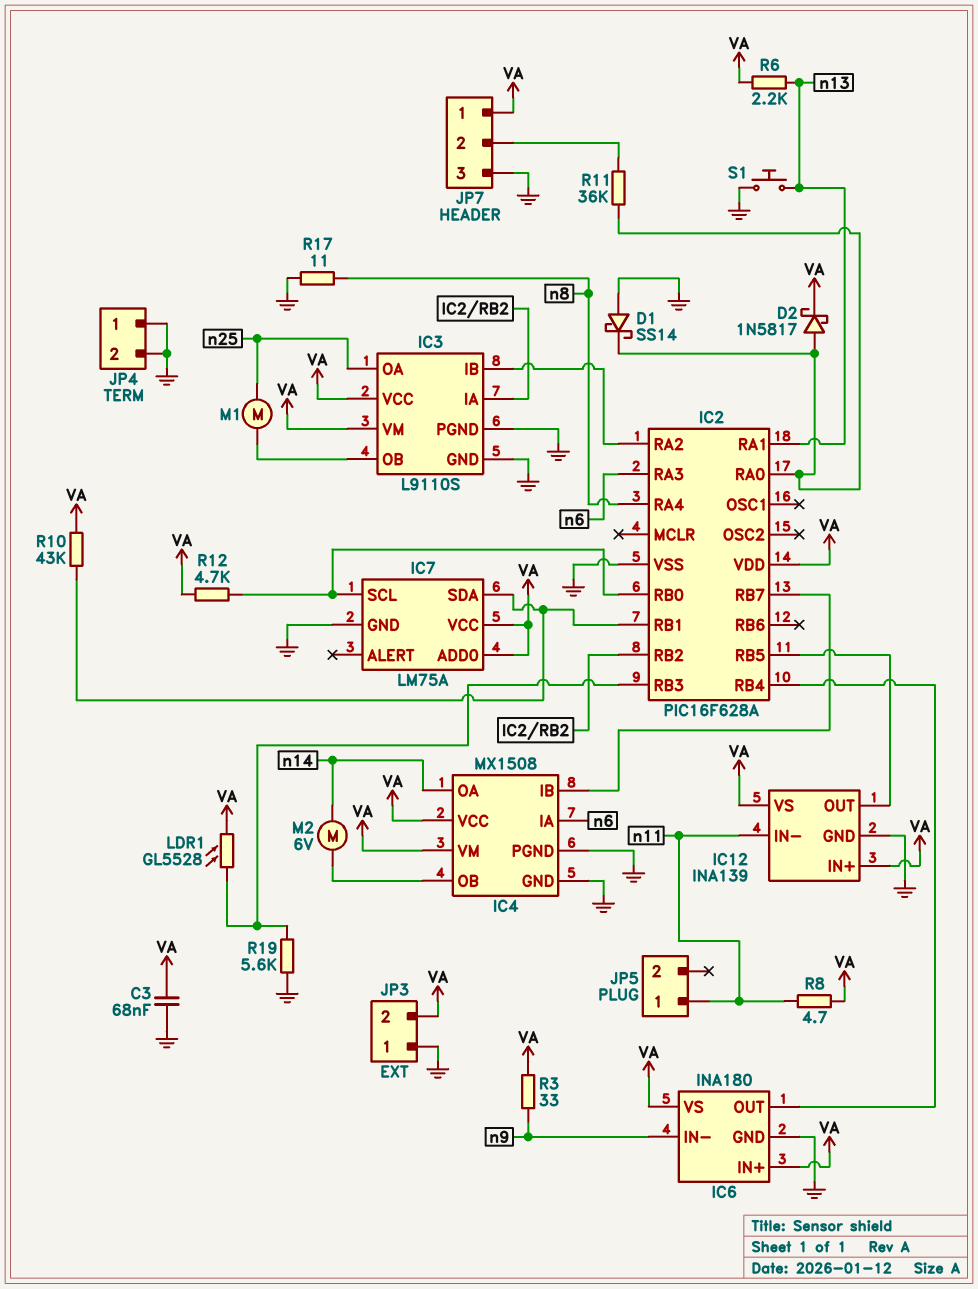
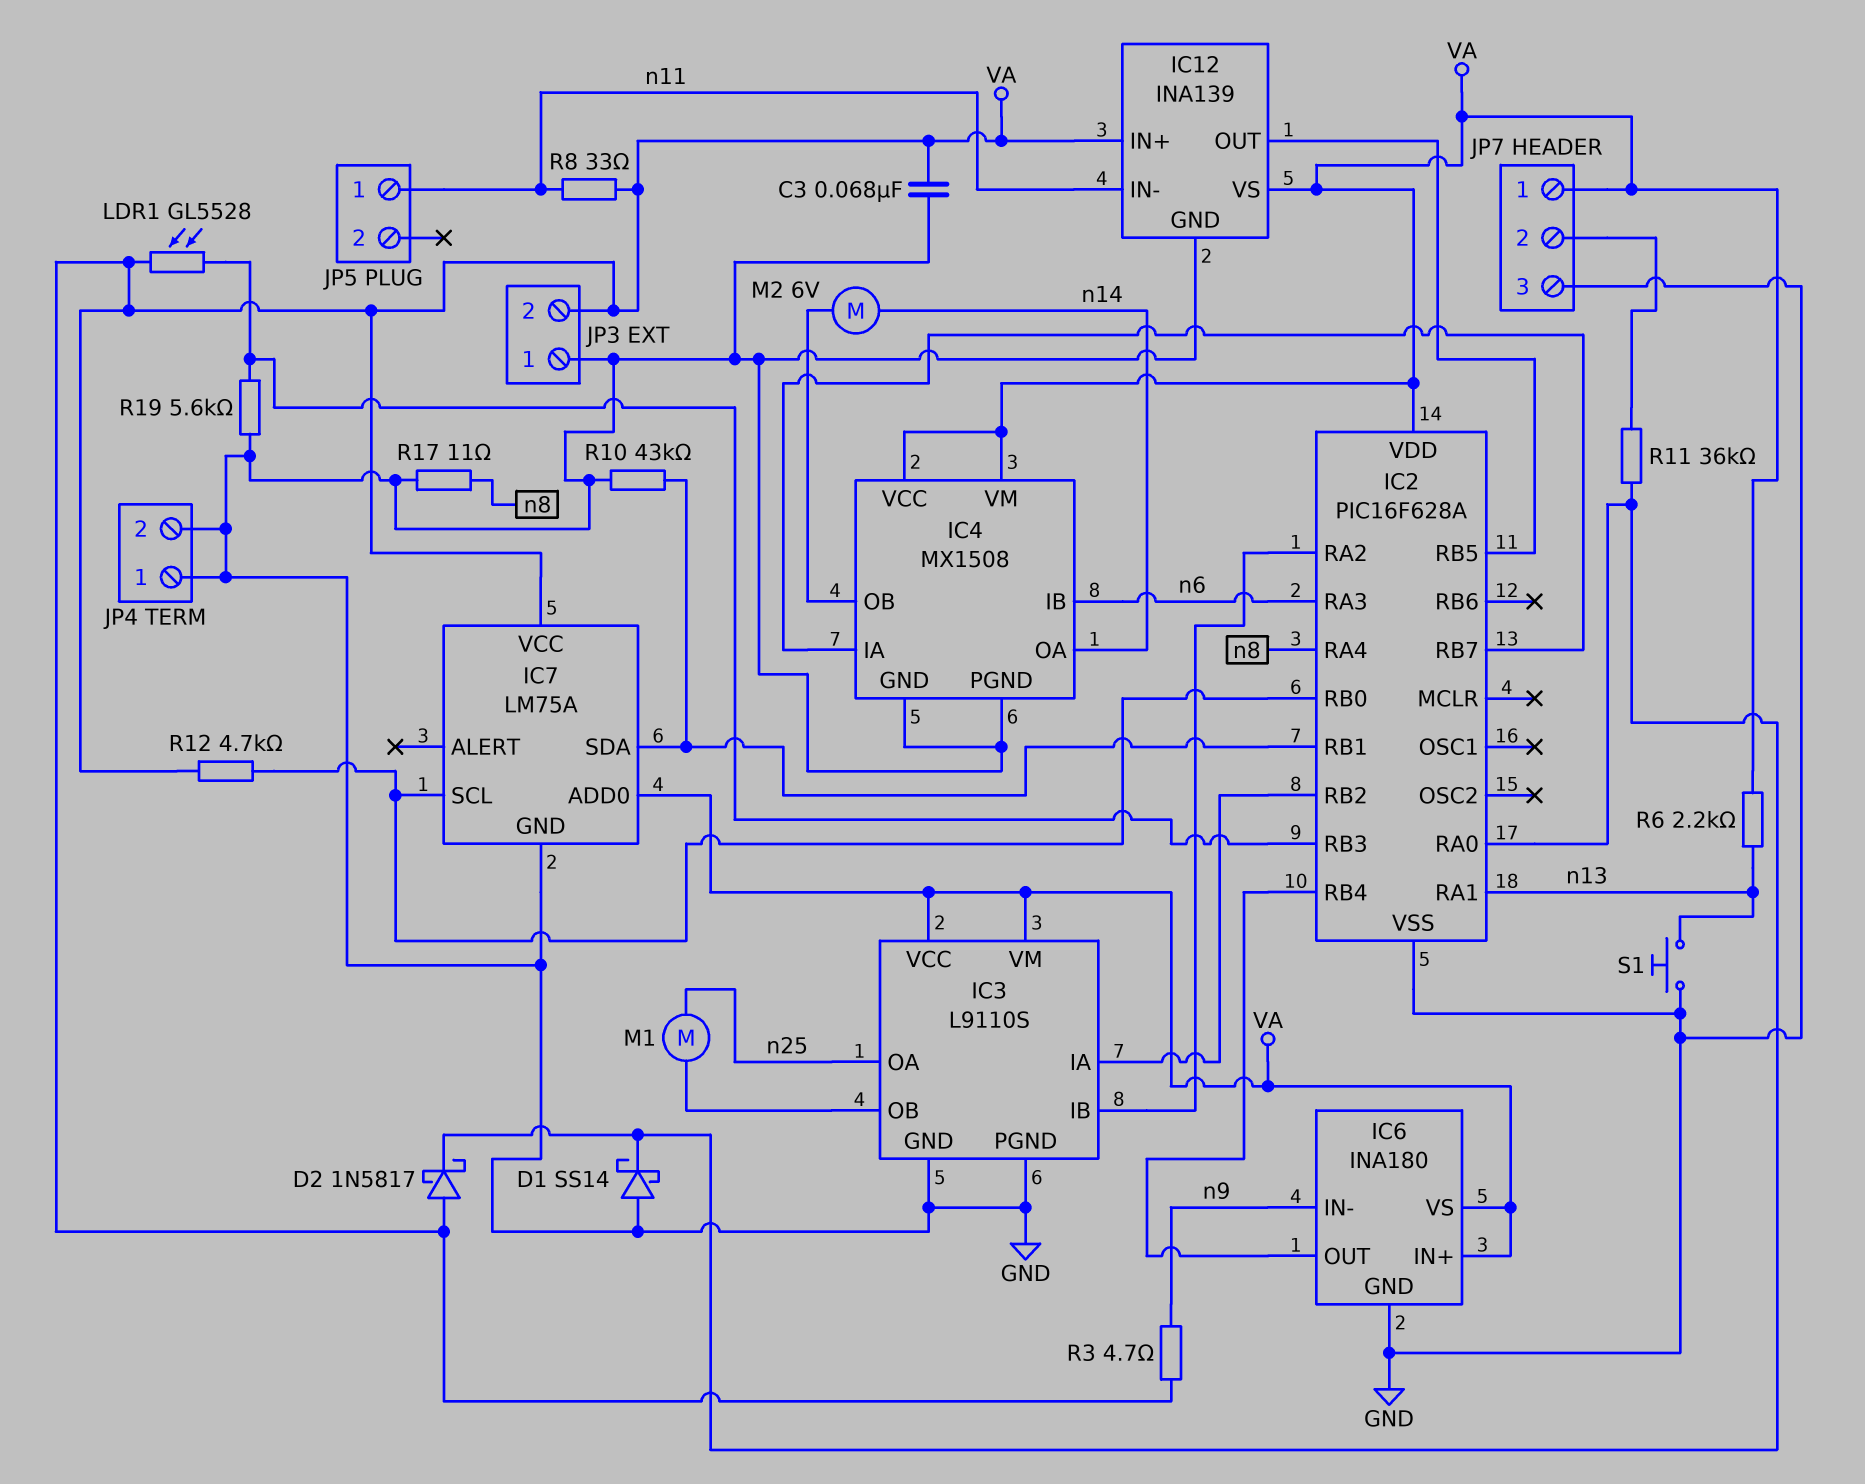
D2: schottky 1N5817 (A IC2/RA0, K VA) -> schottky 1N5817 (A VA, K IC2/RA0)
IC4 pin IA: n6 -> IC2/RB7
IC4 pin IB: IC2/RB7 -> n6
R3: 33 (VA, n9) -> 4.7 (VA, n9)
R8: 4.7 (VA, n11) -> 33 (VA, n11)
R10: 43k (IC2/RB1, VA) -> 43k (GND, IC2/RB1)

